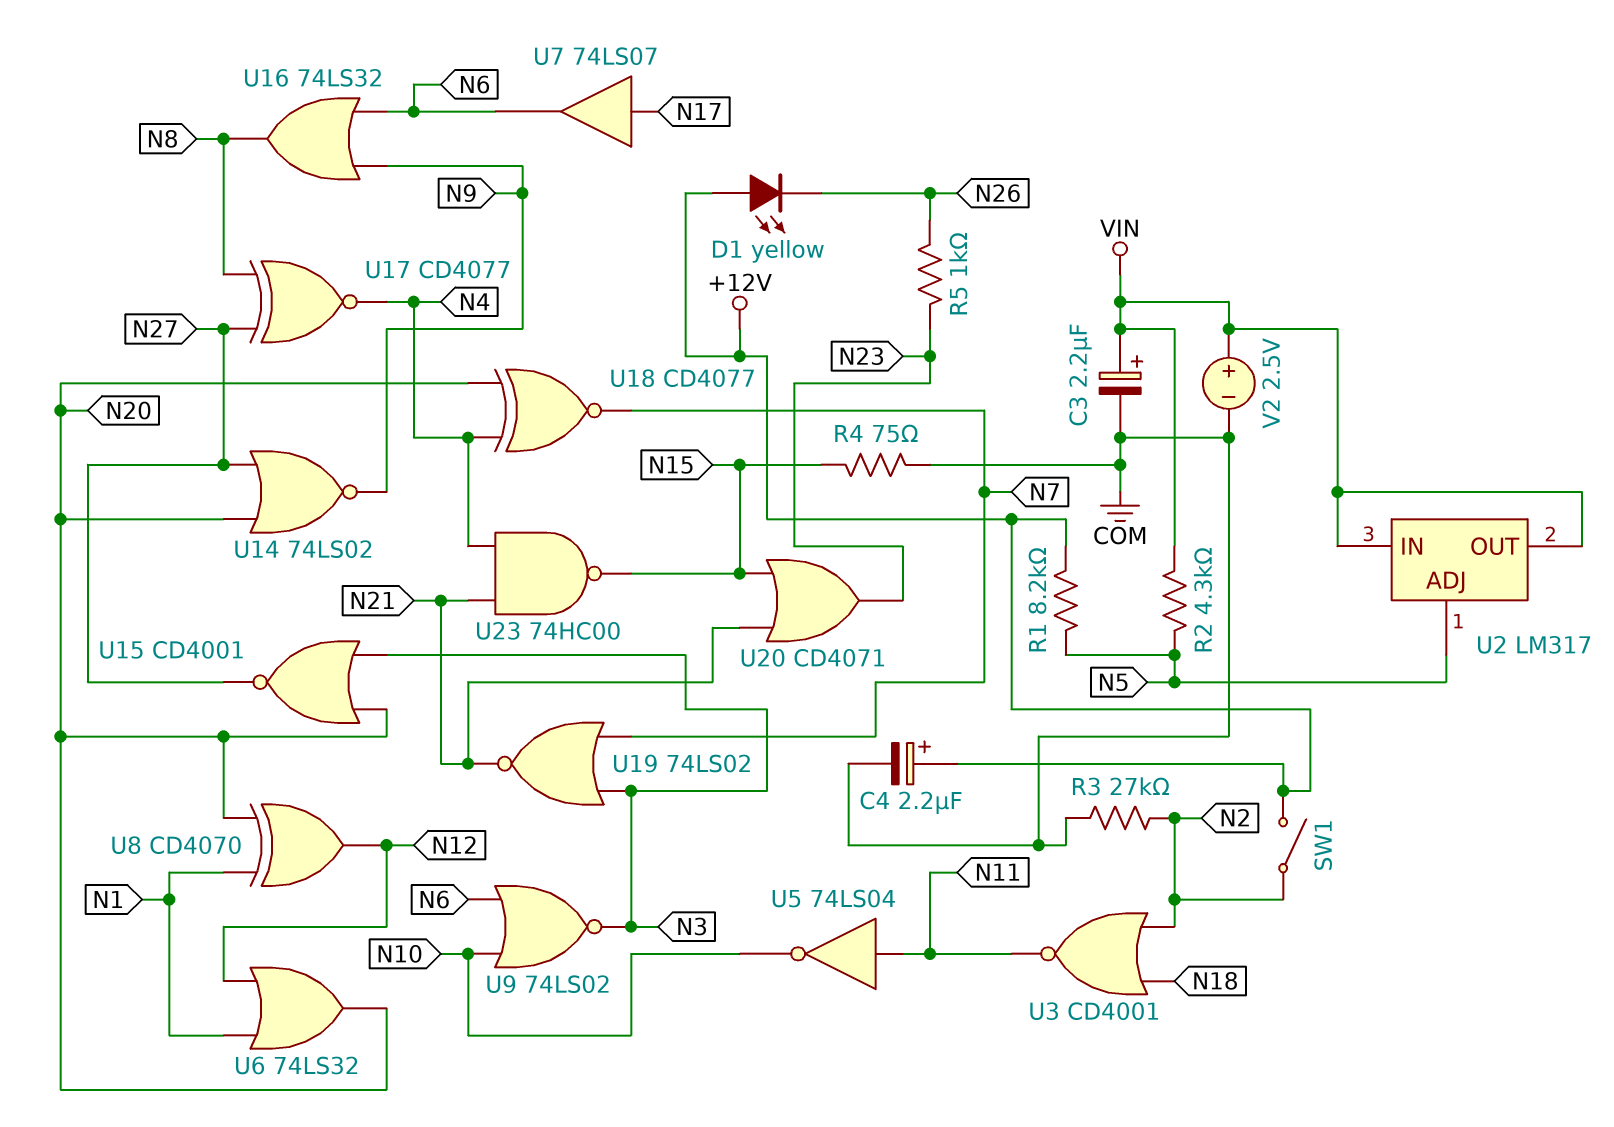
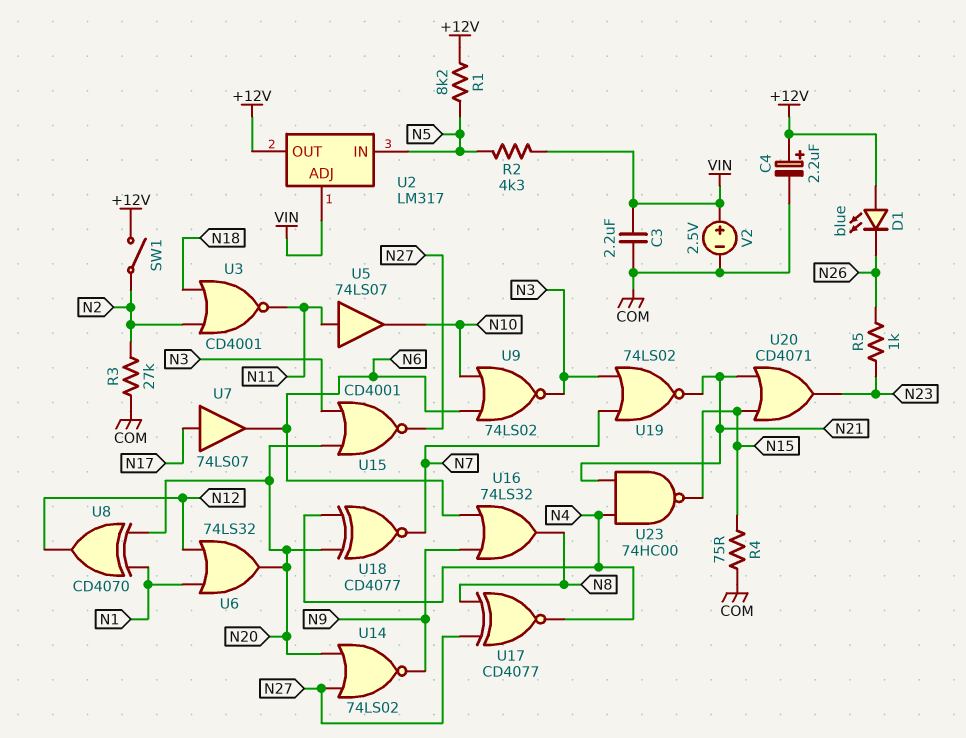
C3: 2.2uF (plus VIN, minus COM) -> 2.2uF (COM, VIN)
D1: LED yellow (A +12V, K N26) -> LED blue (A +12V, K N26)
U2 pin ADJ: N5 -> VIN
U2 pin IN: VIN -> N5
U2 pin OUT: VIN -> +12V
U5: NOT 74LS04 (in N11, out N10) -> buffer 74LS07 (in N11, out N10)

